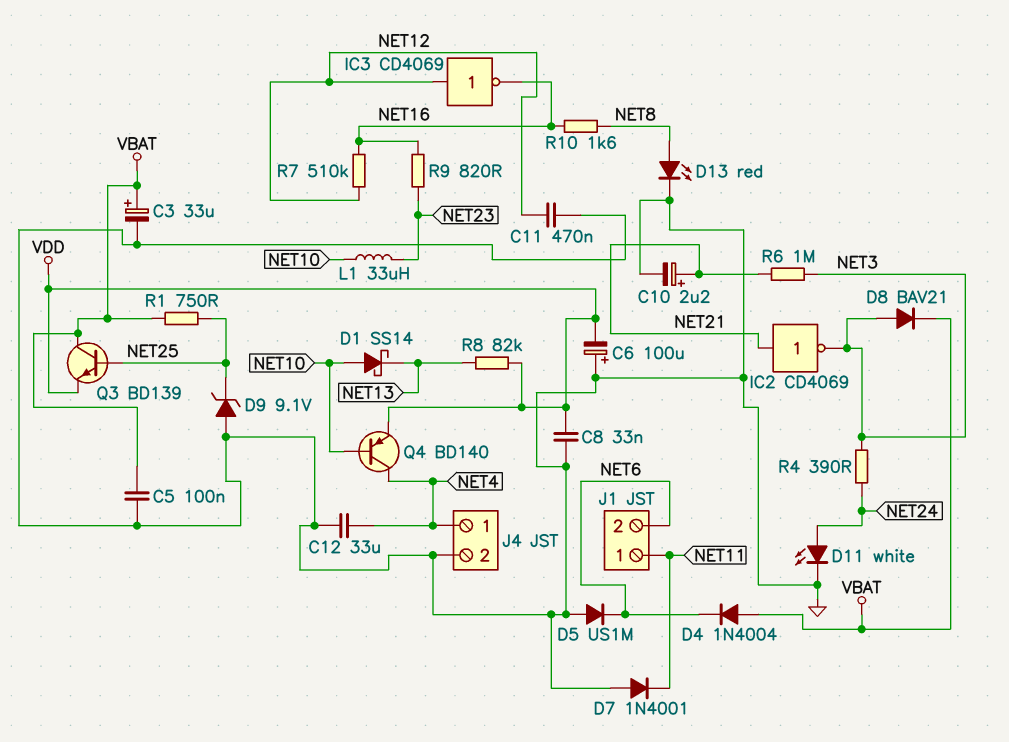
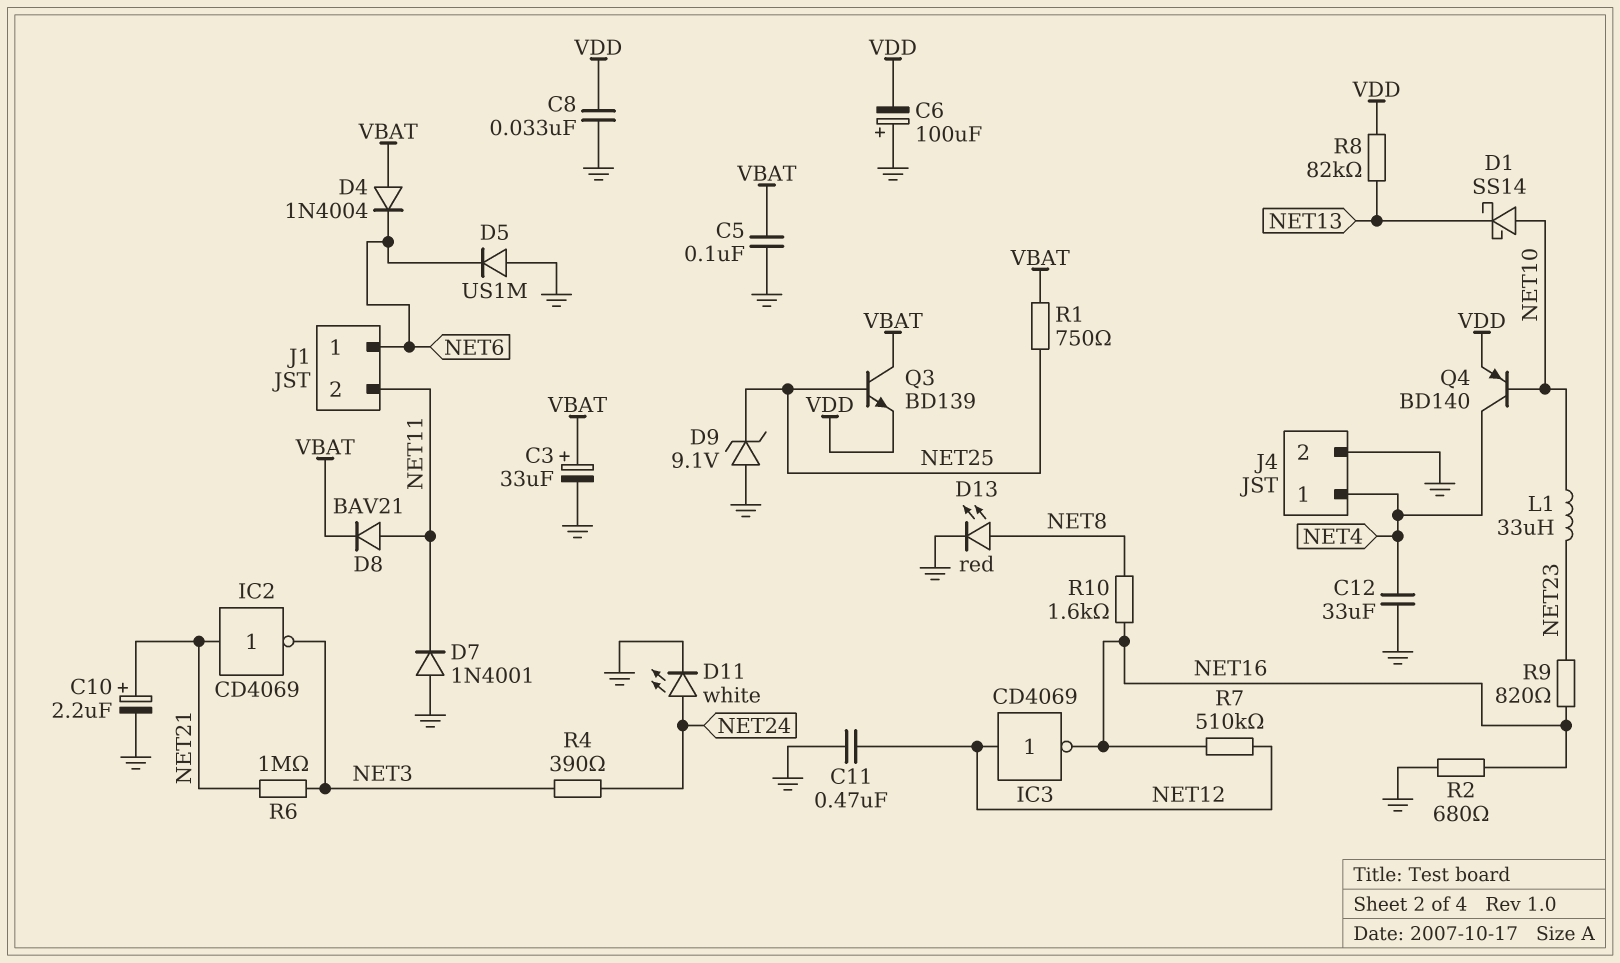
D8: diode BAV21 (A NET3, K VBAT) -> diode BAV21 (A NET11, K VBAT)
J1 pin 1: NET11 -> NET6
J1 pin 2: NET6 -> NET11
R2: none -> 680 (GND, NET16)

